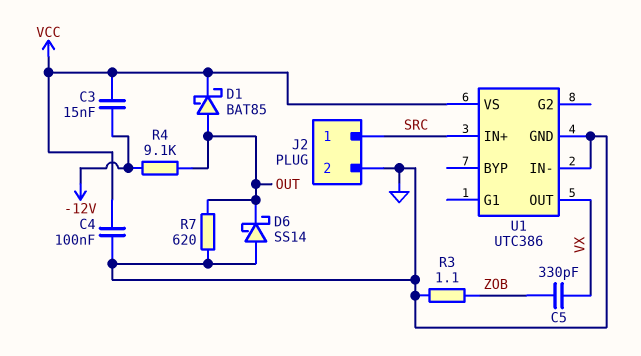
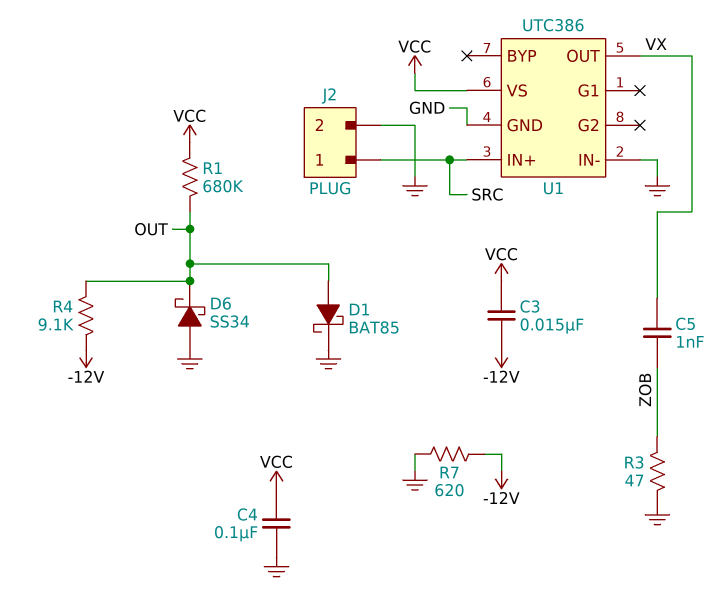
C5: 330pF (VX, ZOB) -> 1nF (VX, ZOB)
D1: schottky BAT85 (A OUT, K VCC) -> schottky BAT85 (A OUT, K GND)
D6: schottky SS14 (A GND, K OUT) -> schottky SS34 (A GND, K OUT)
R1: none -> 680k (OUT, VCC)
R3: 1.1 (GND, ZOB) -> 47 (GND, ZOB)
R7: 620 (GND, OUT) -> 620 (-12V, GND)

